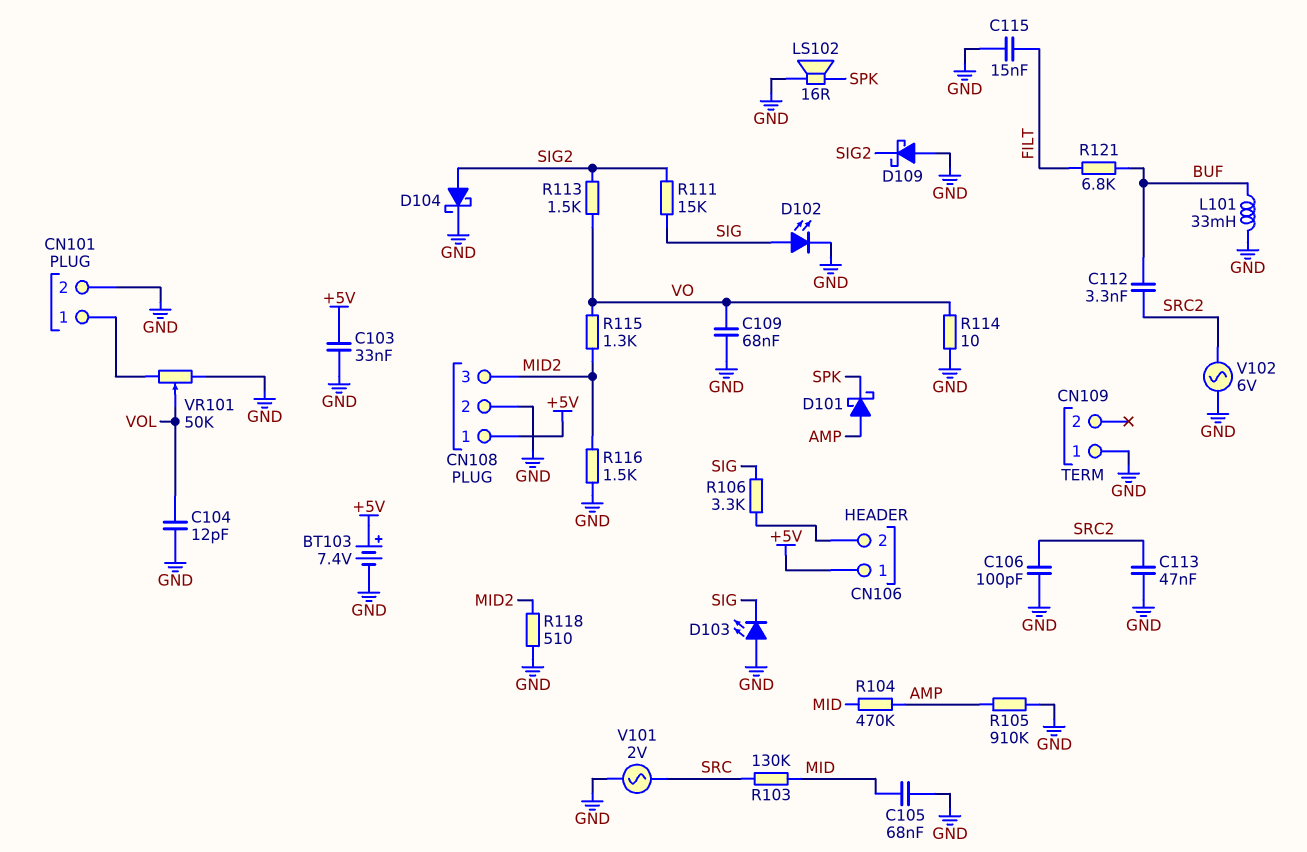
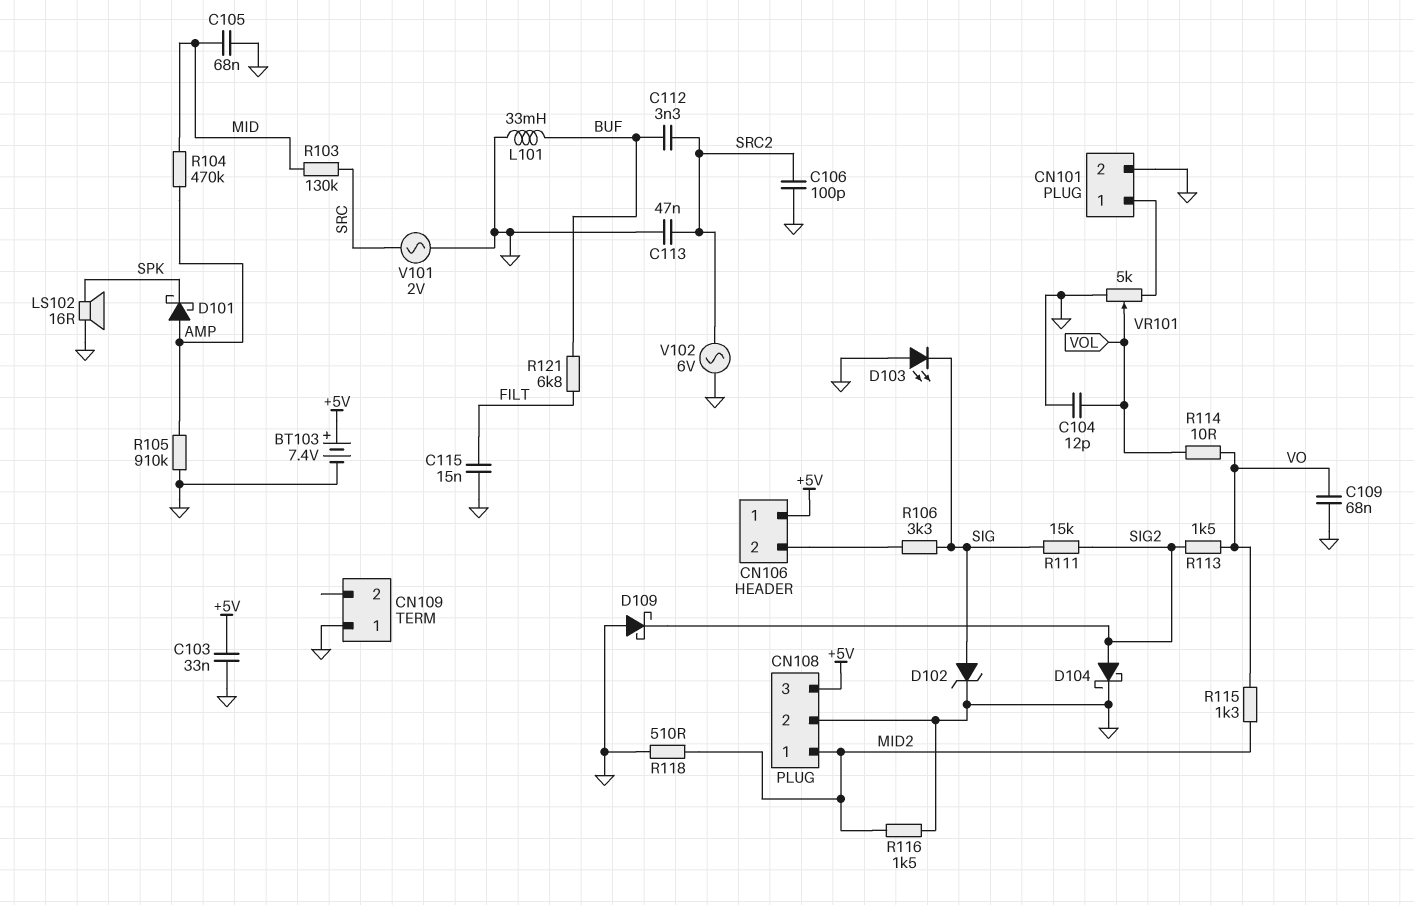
CN108 pin 1: +5V -> MID2
CN108 pin 3: MID2 -> +5V
D102: LED (A SIG, K GND) -> zener (A SIG, K GND)
R114: 10 (GND, VO) -> 10 (VO, VOL)
VR101: 50k (CN101/1, GND, wiper VOL) -> 5k (CN101/1, GND, wiper VOL)

